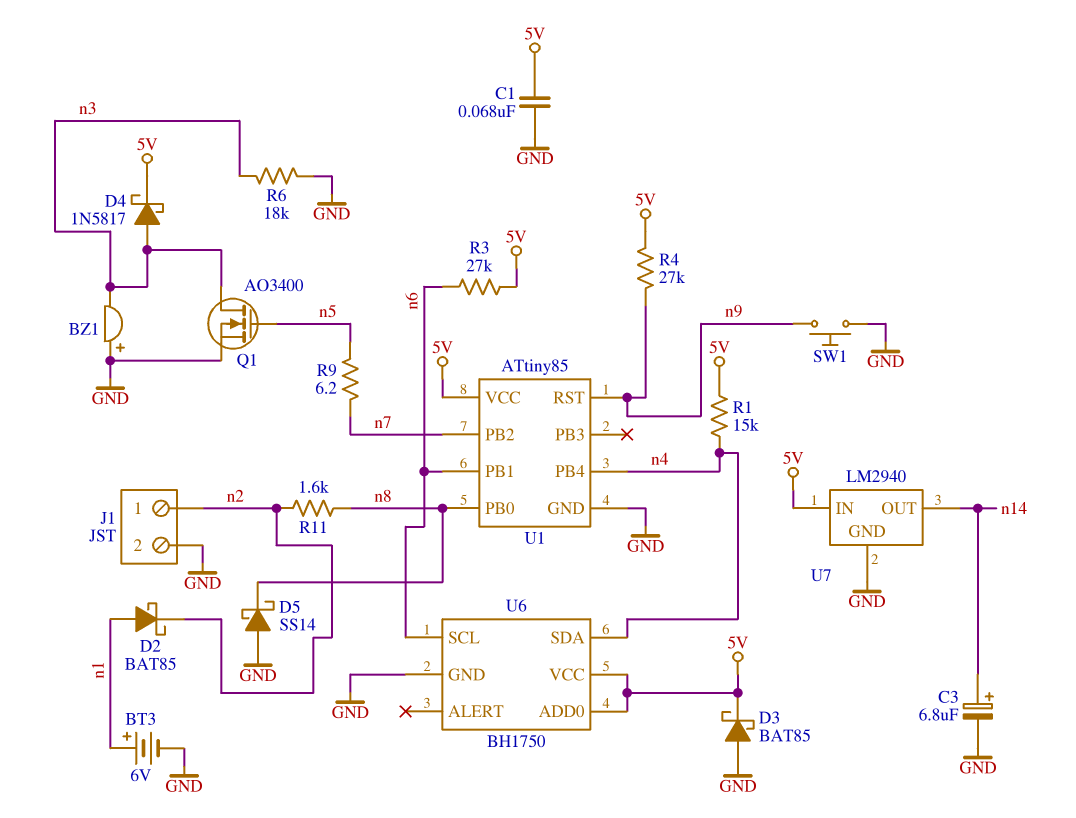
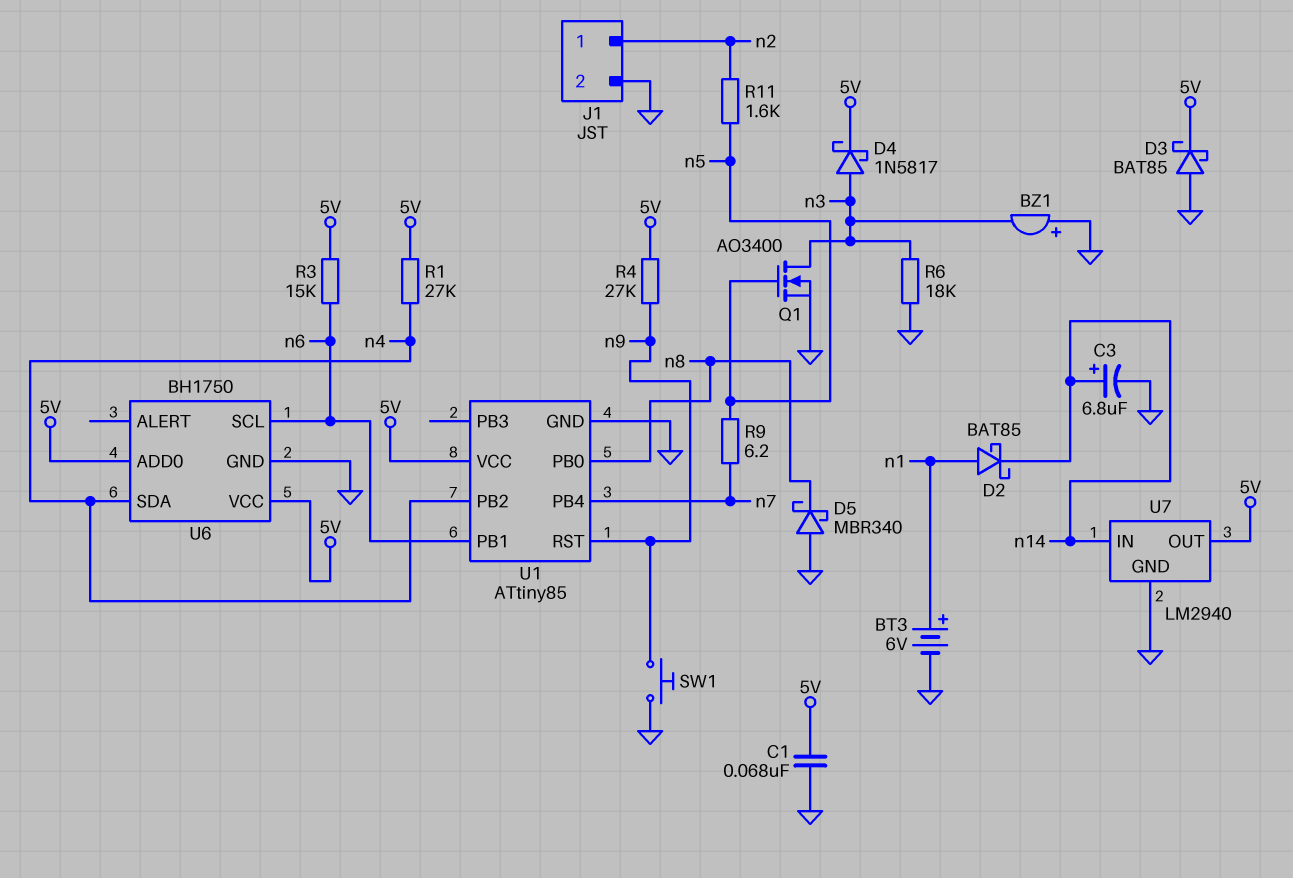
D2: schottky BAT85 (A n1, K n2) -> schottky BAT85 (A n1, K n14)
D5: schottky SS14 (A GND, K n8) -> schottky MBR340 (A GND, K n8)
R1: 15k (5V, n4) -> 27k (5V, n4)
R3: 27k (5V, n6) -> 15k (5V, n6)
R11: 1.6k (n2, n8) -> 1.6k (n2, n5)
U1 pin PB2: n7 -> n4
U1 pin PB4: n4 -> n7
U7 pin IN: 5V -> n14
U7 pin OUT: n14 -> 5V

